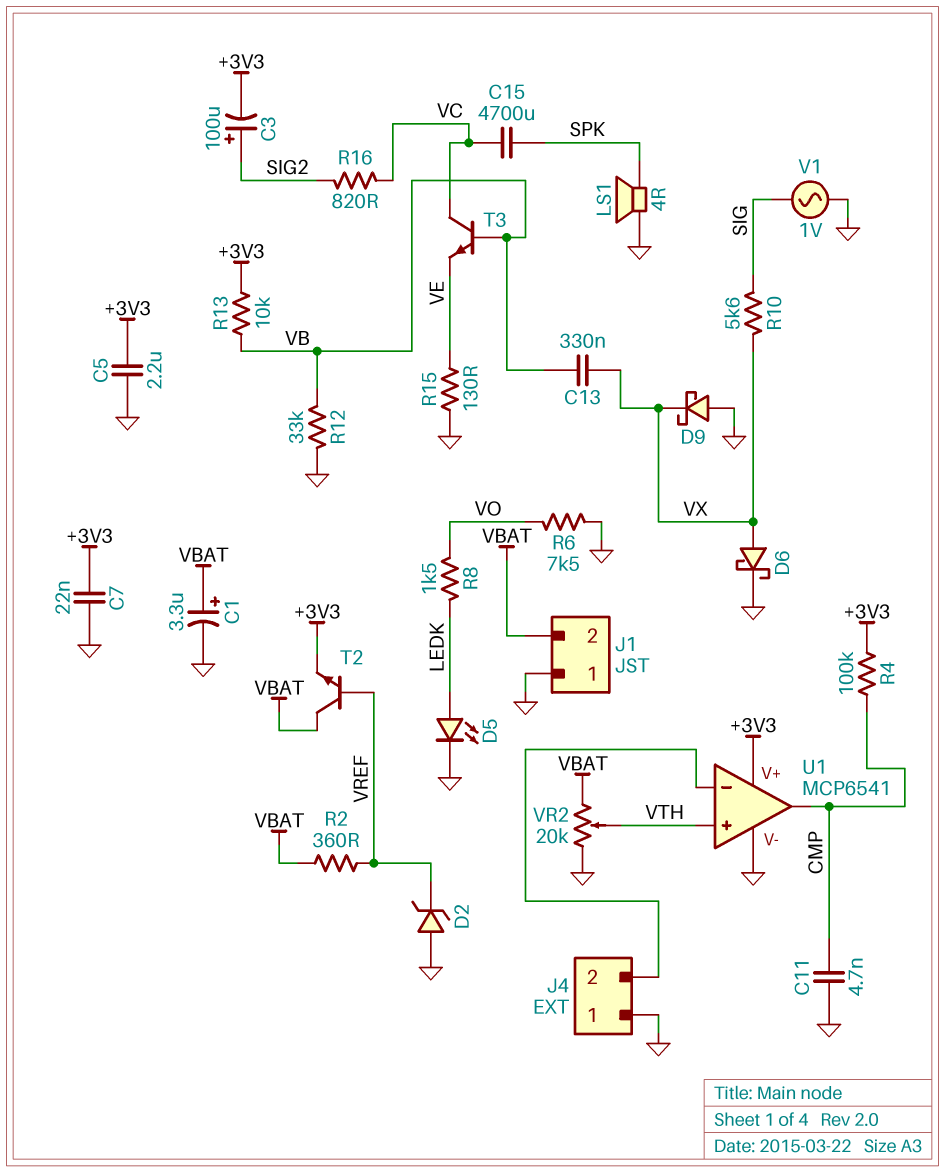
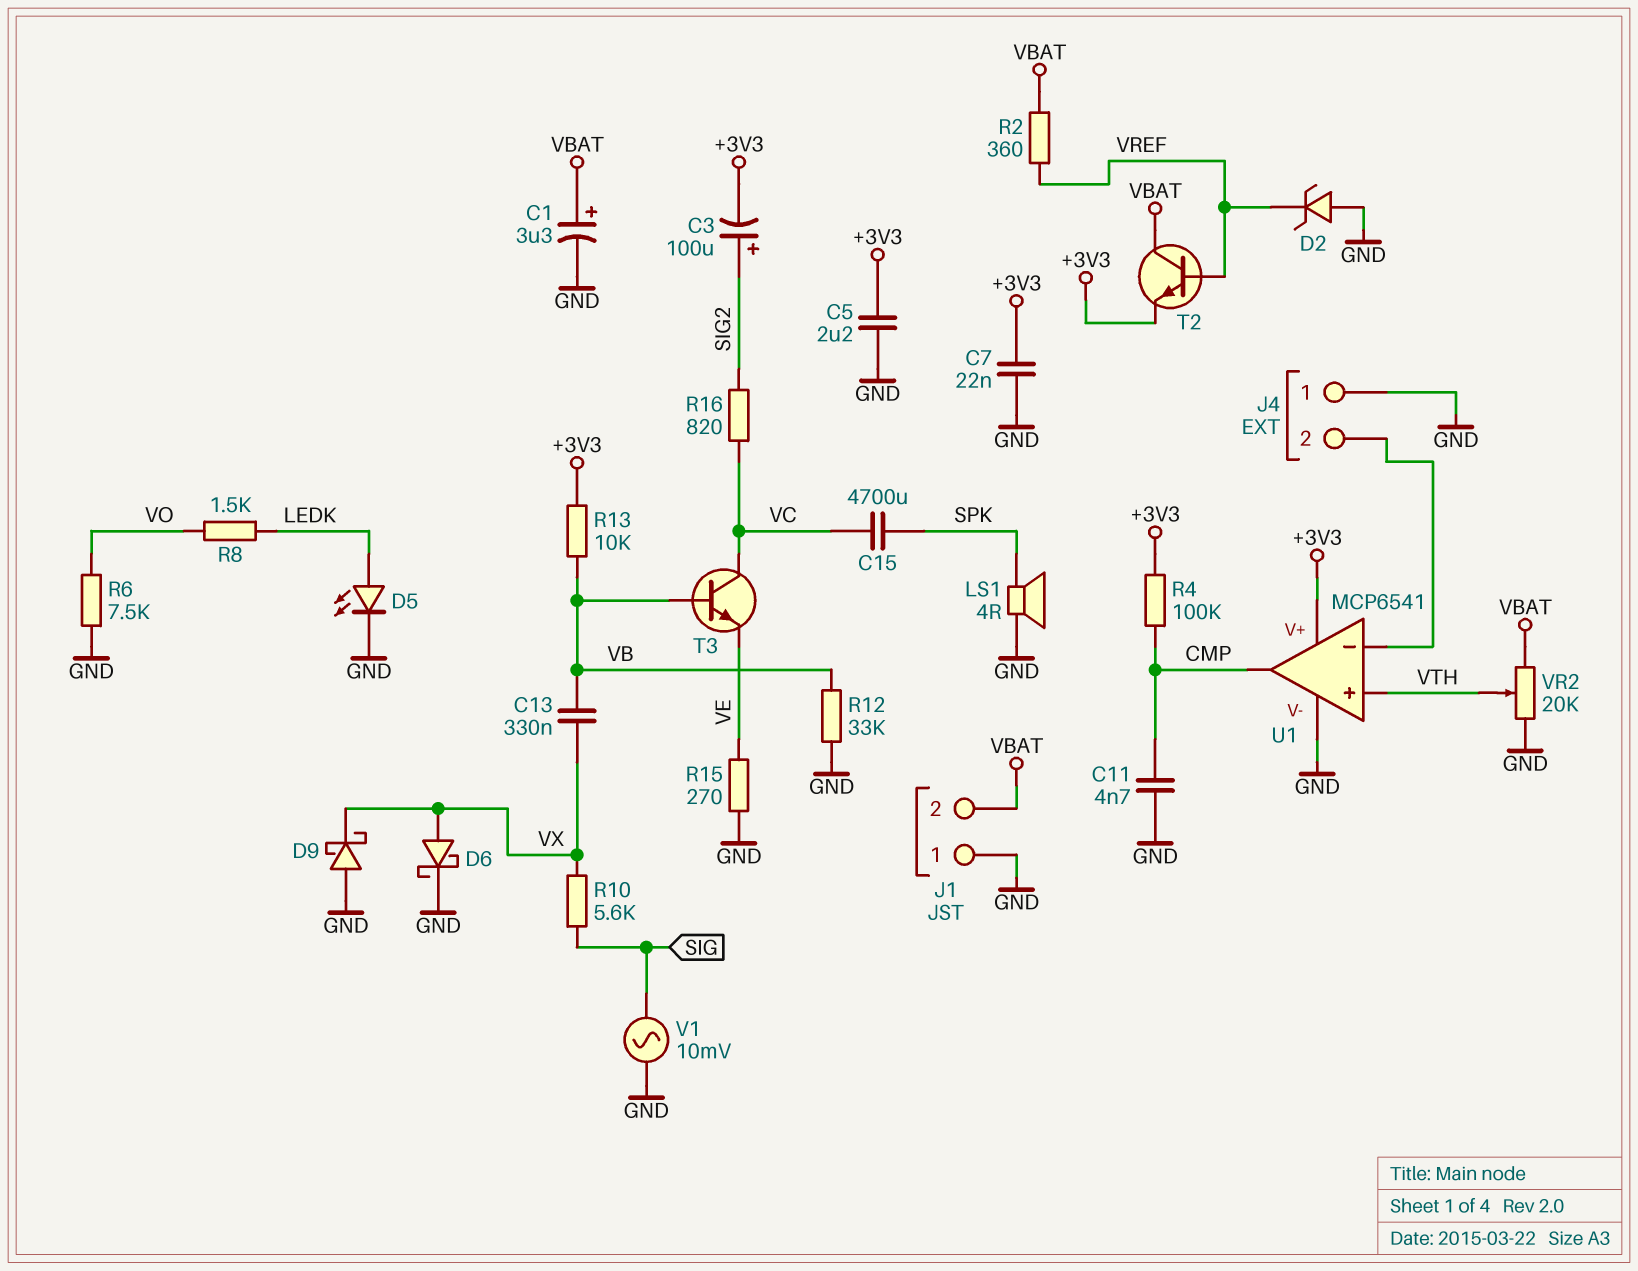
R15: 130 (GND, VE) -> 270 (GND, VE)
V1: AC 1V (GND, SIG) -> AC 10mV (GND, SIG)

